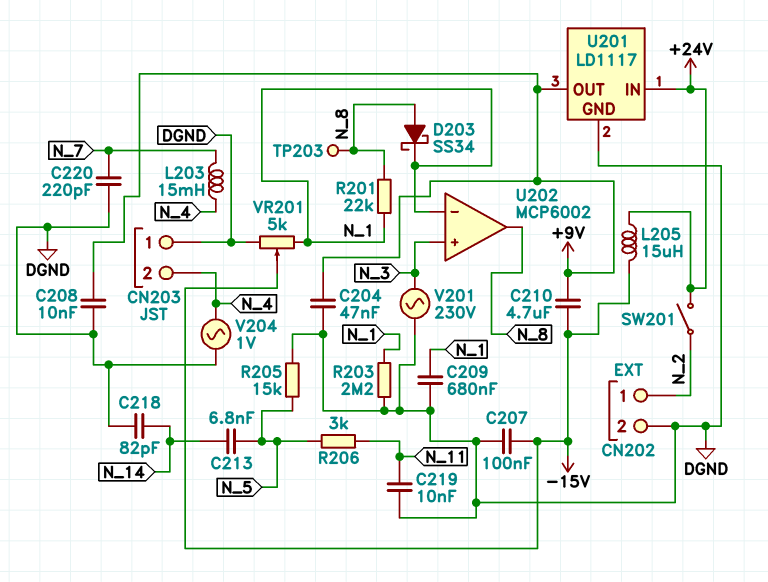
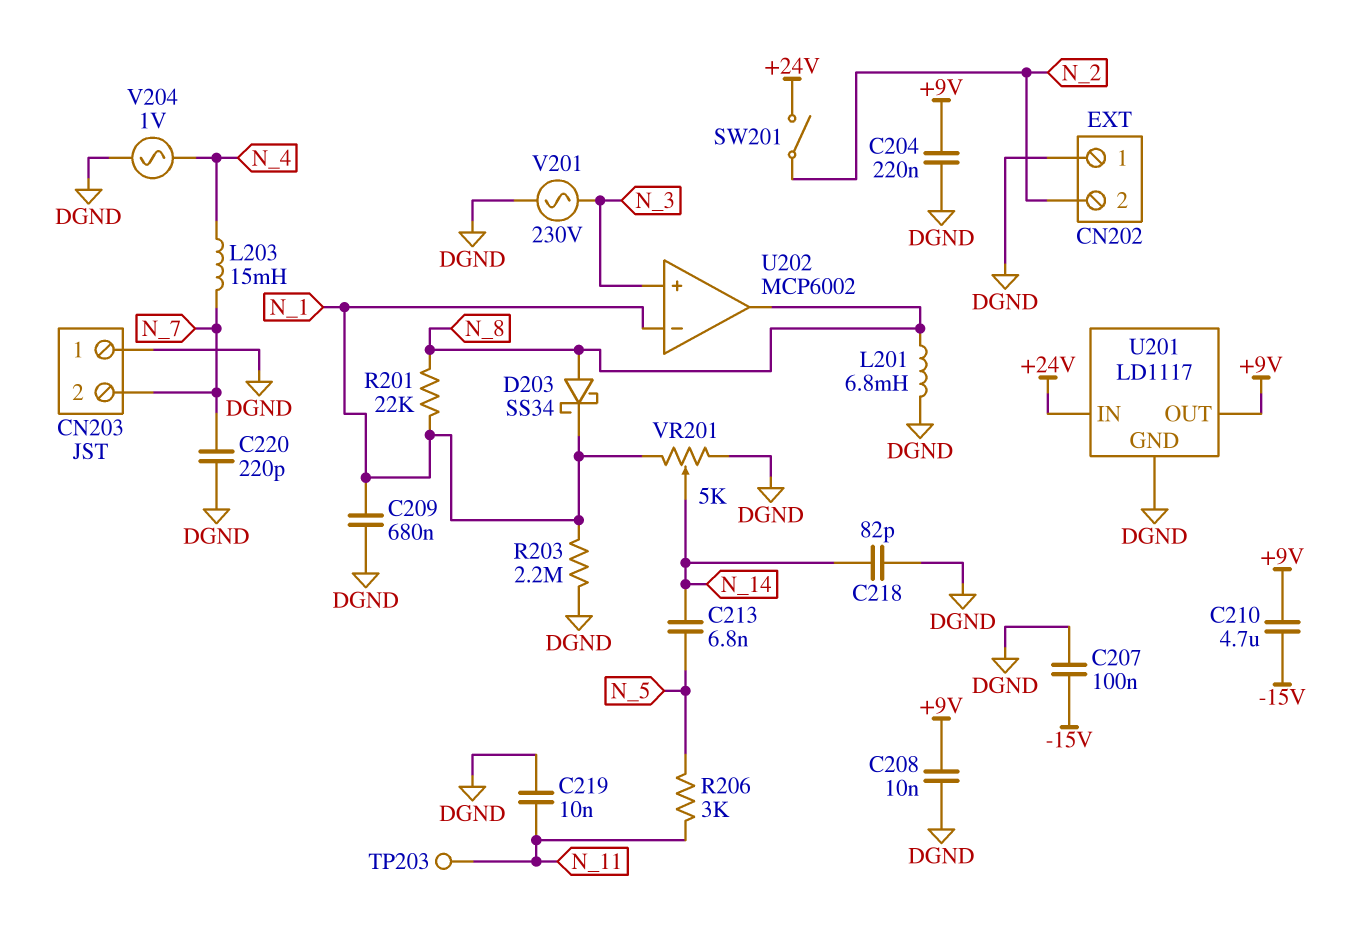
C204: 47nF (+9V, DGND) -> 220nF (+9V, DGND)
CN202 pin 1: N_2 -> DGND
CN202 pin 2: DGND -> N_2
CN203 pin 2: N_4 -> N_7
L201: none -> 6.8mH (DGND, N_8)
L205: 15uH (+24V, -15V) -> none
R205: 15k (DGND, N_5) -> none
TP203: test point (N_8) -> test point (N_11)
VR201: 5k (DGND, N_1, wiper -15V) -> 5k (DGND, N_1, wiper N_14)

